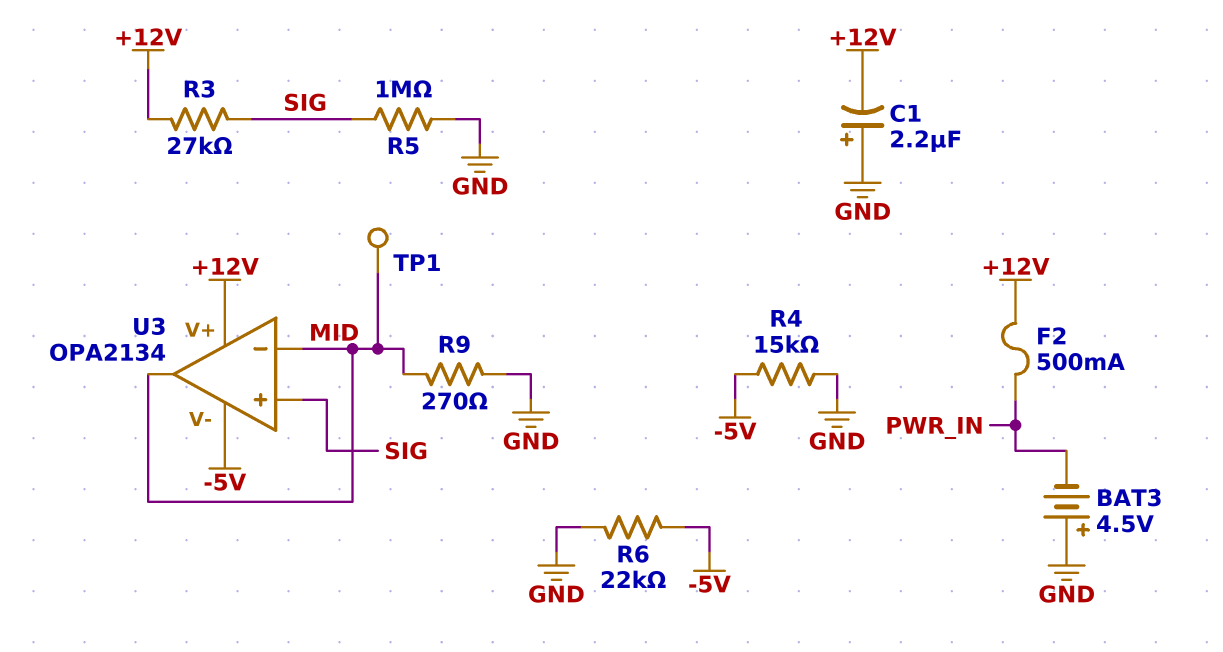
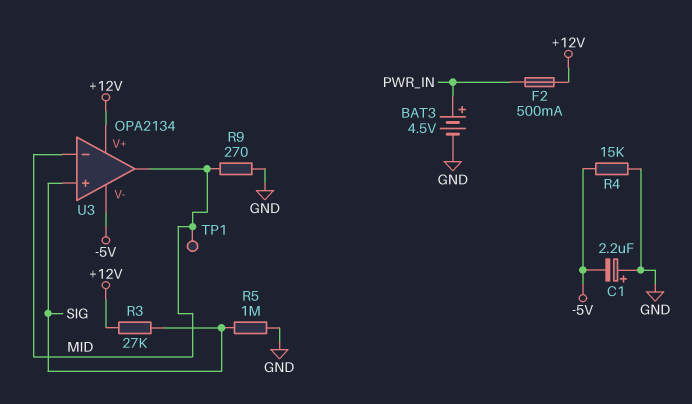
BAT3: 4.5V (plus GND, minus PWR_IN) -> 4.5V (plus PWR_IN, minus GND)
C1: 2.2uF (plus GND, minus +12V) -> 2.2uF (plus GND, minus -5V)
R6: 22k (-5V, GND) -> none

